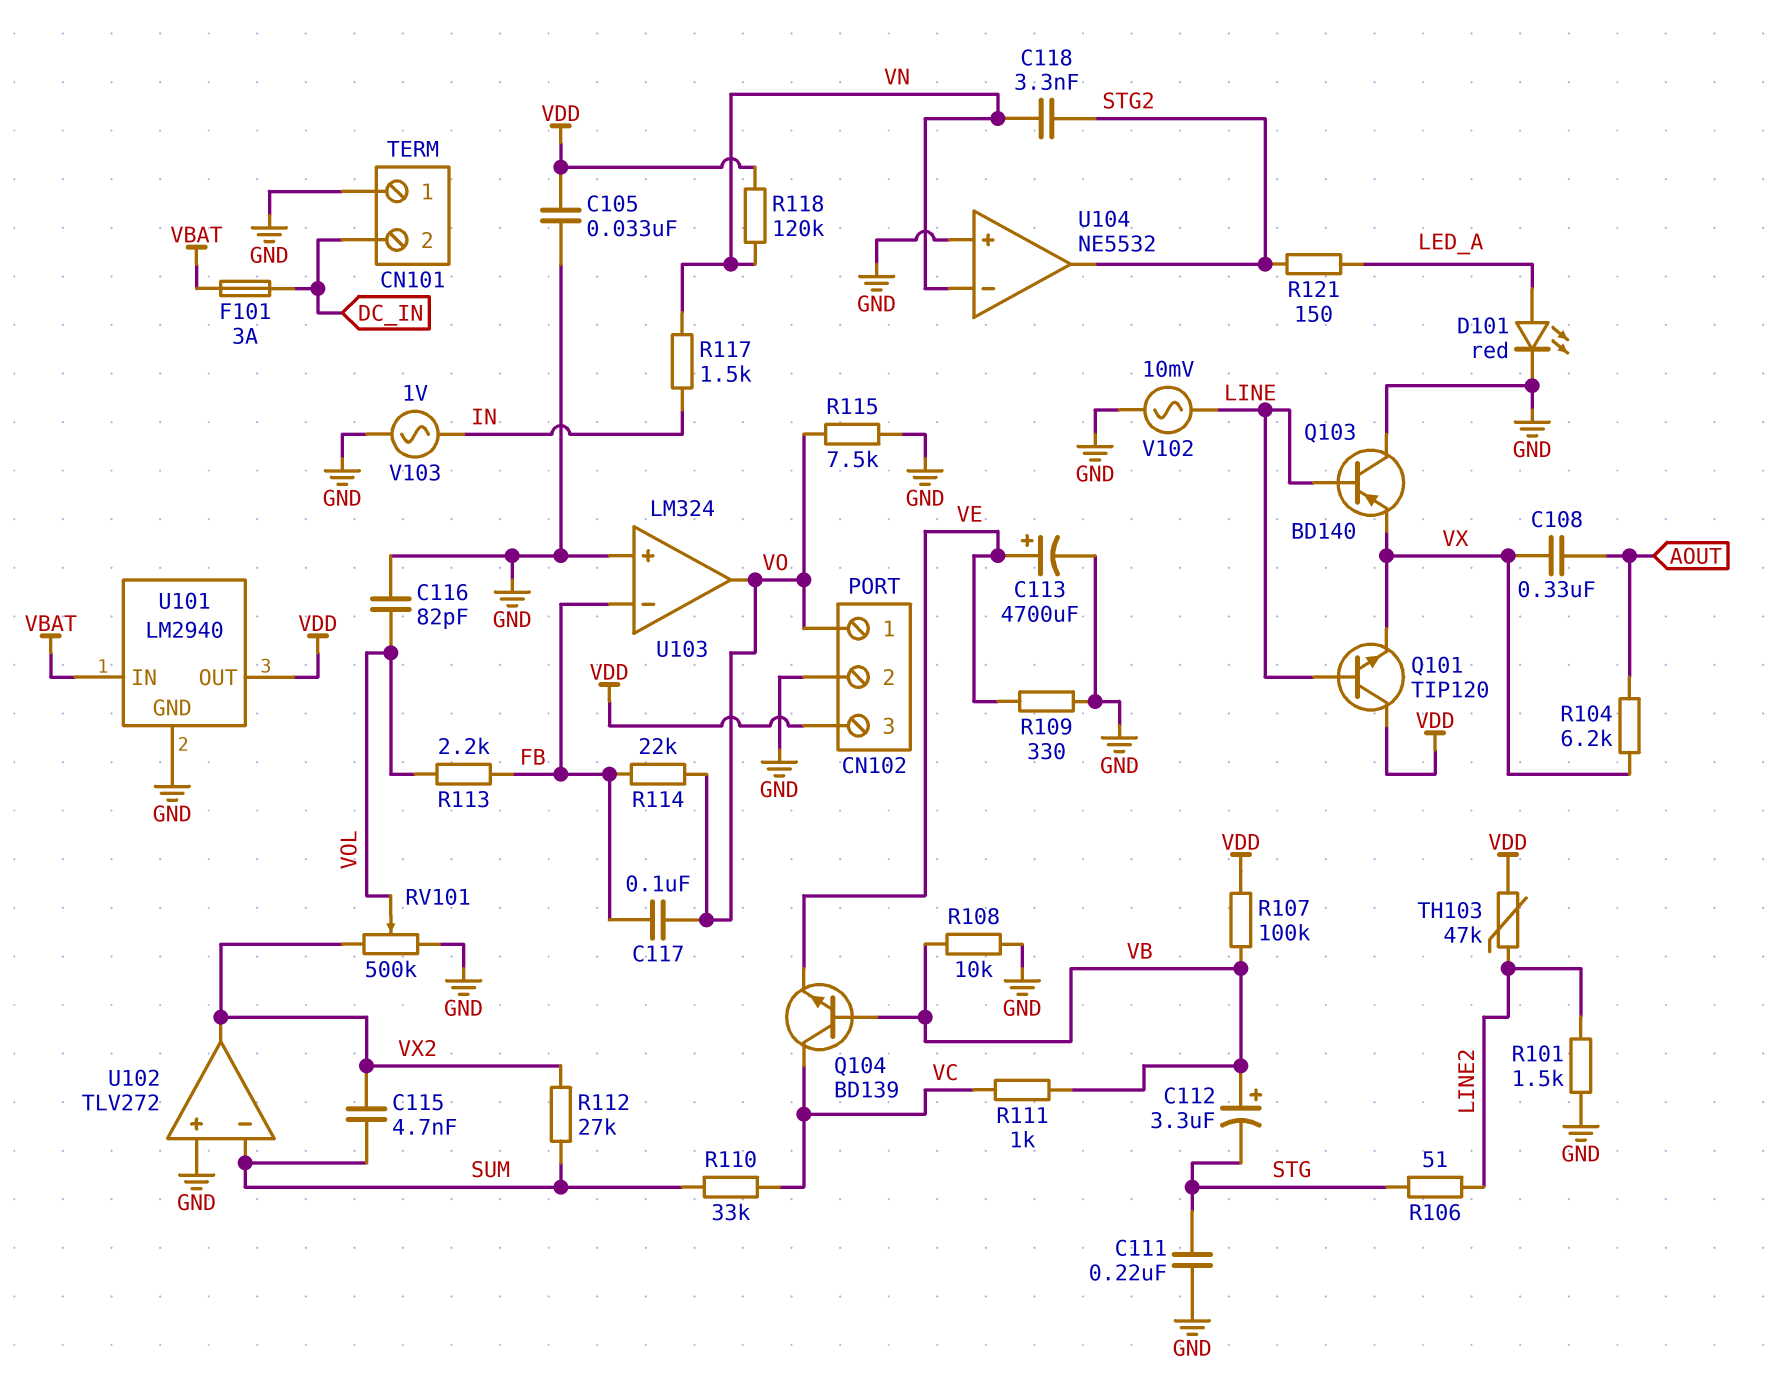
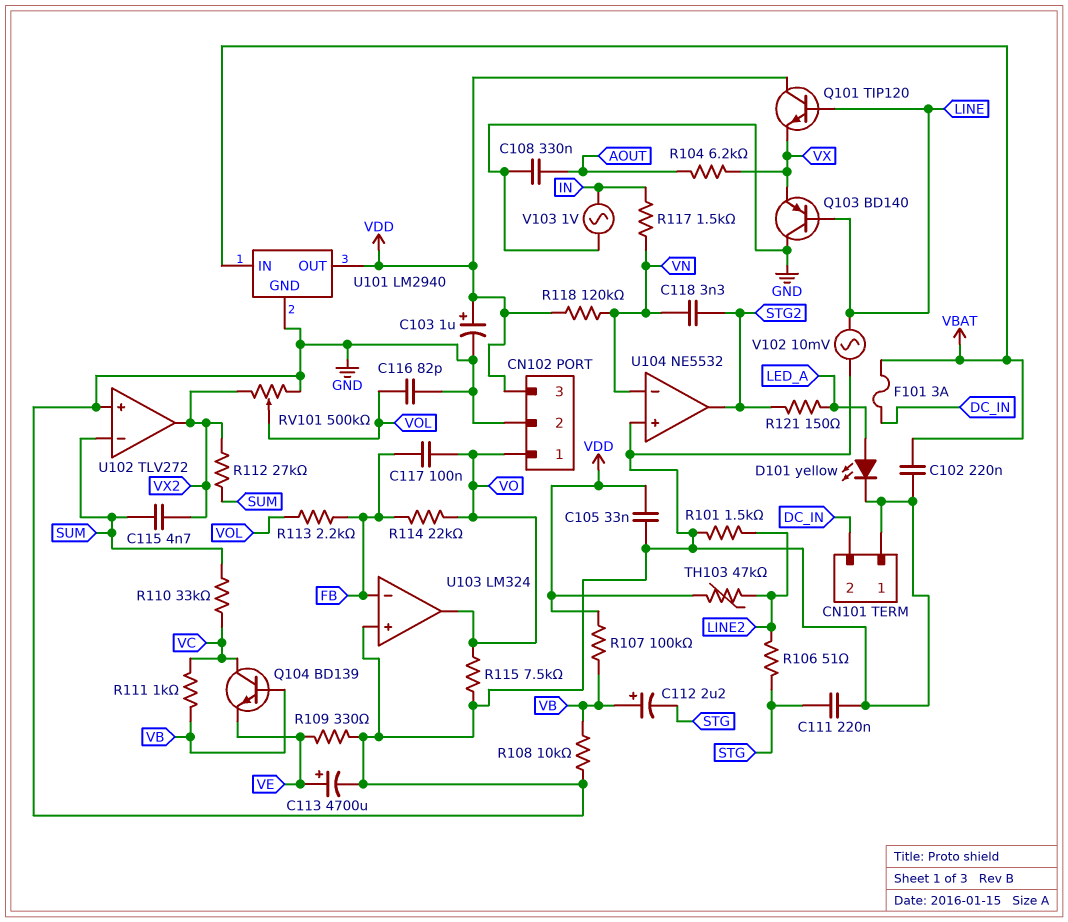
C102: none -> 220nF (GND, VBAT)
C103: none -> 1uF (plus VDD, minus GND)
C108: 330nF (AOUT, VX) -> 330nF (AOUT, GND)
C112: 3.3uF (plus VB, minus STG) -> 2.2uF (plus VB, minus STG)
D101: LED red (A LED_A, K GND) -> LED yellow (A LED_A, K GND)

